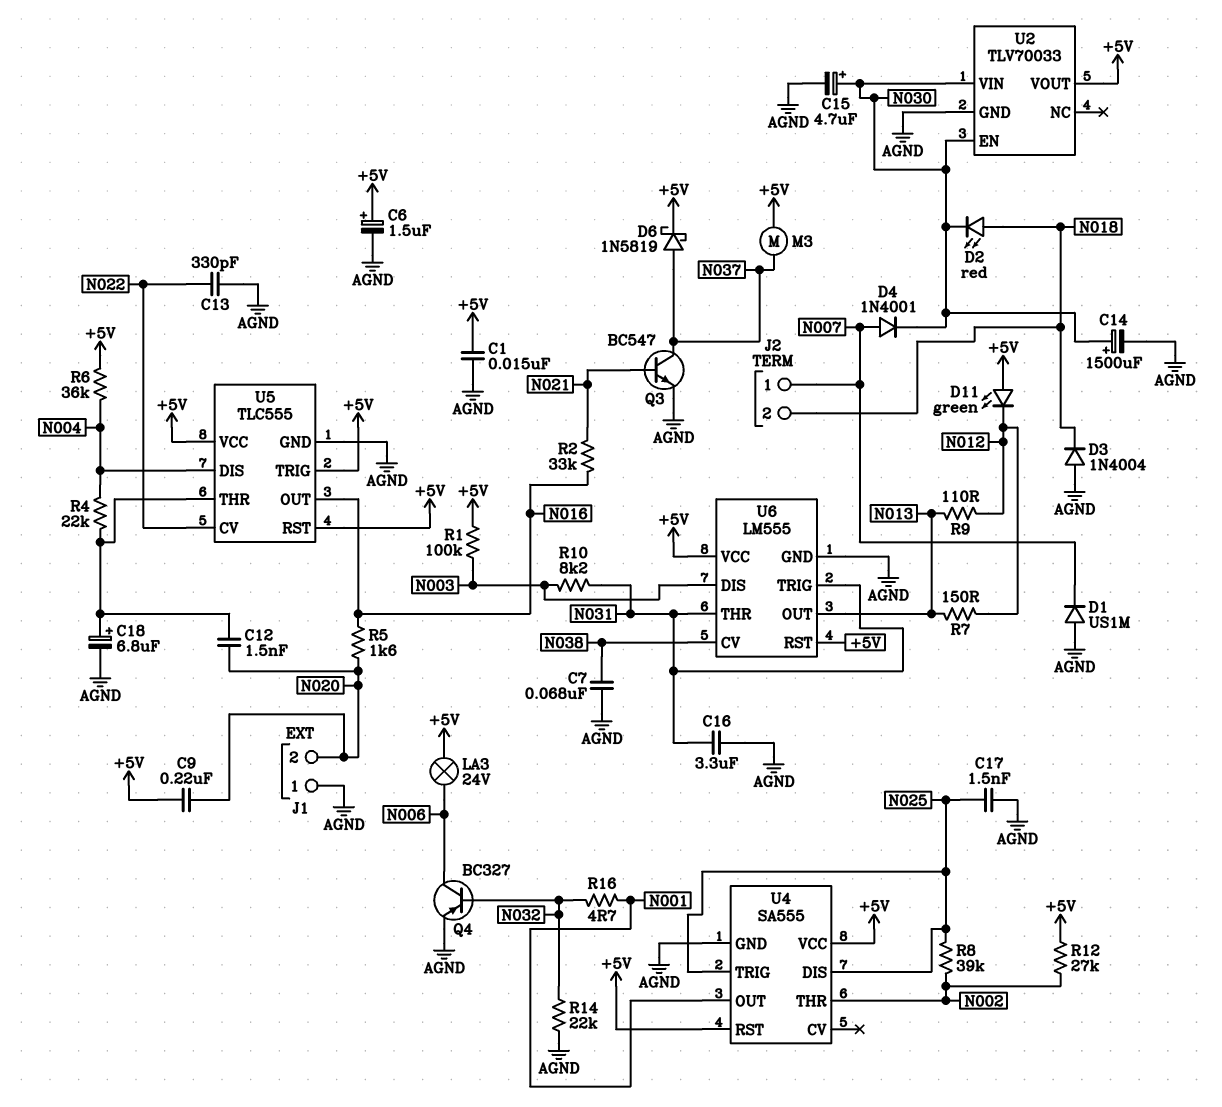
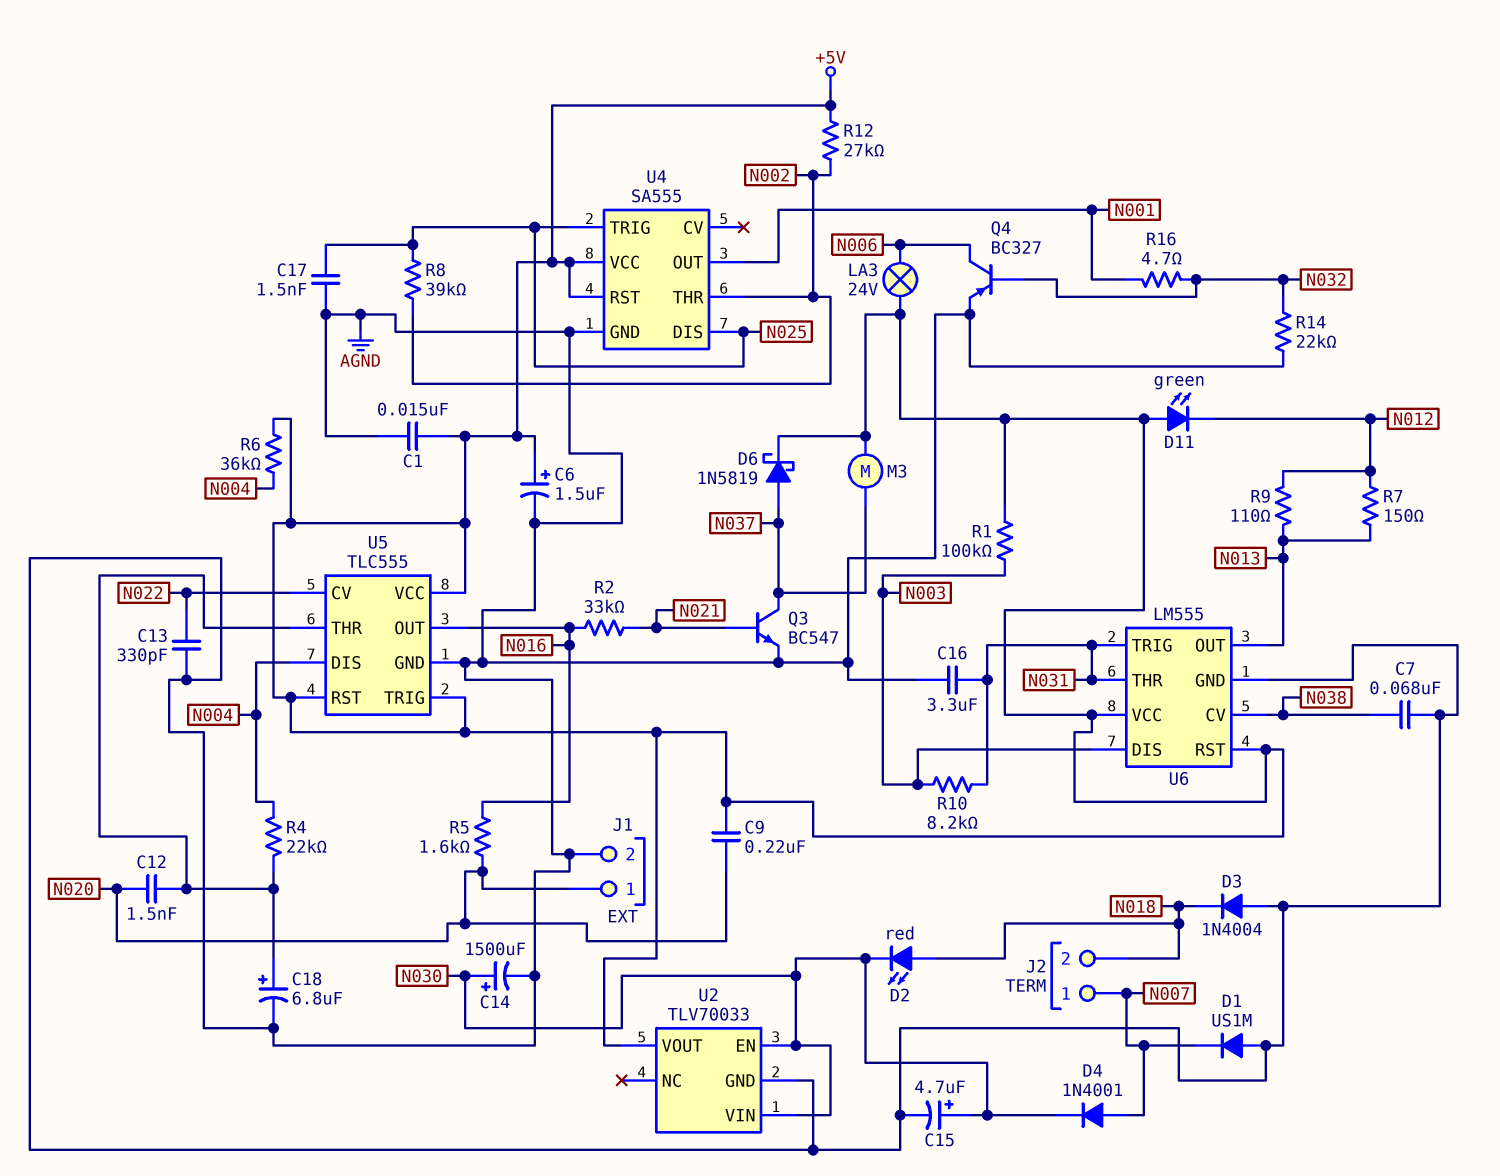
J1 pin 1: AGND -> N020
J1 pin 2: N020 -> AGND

